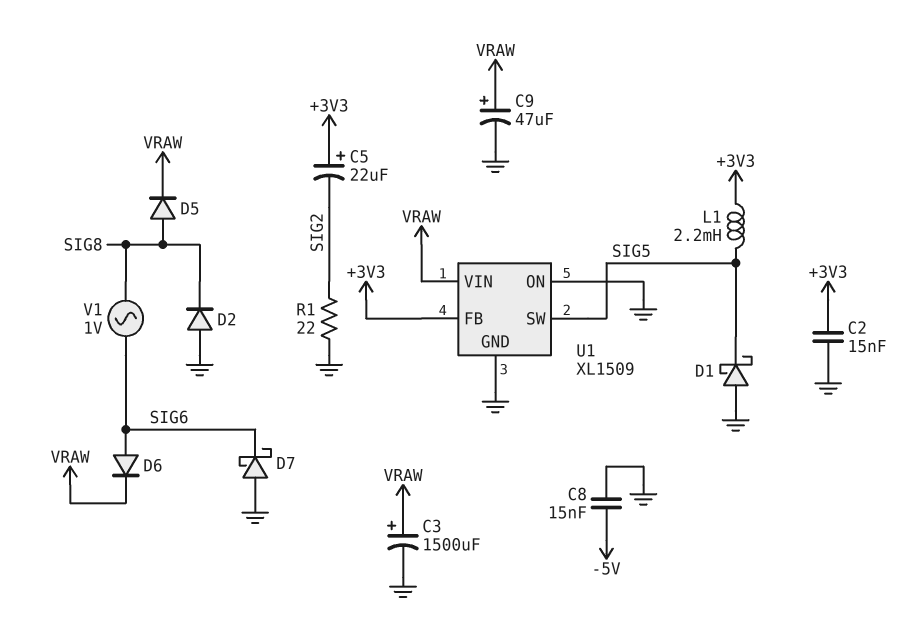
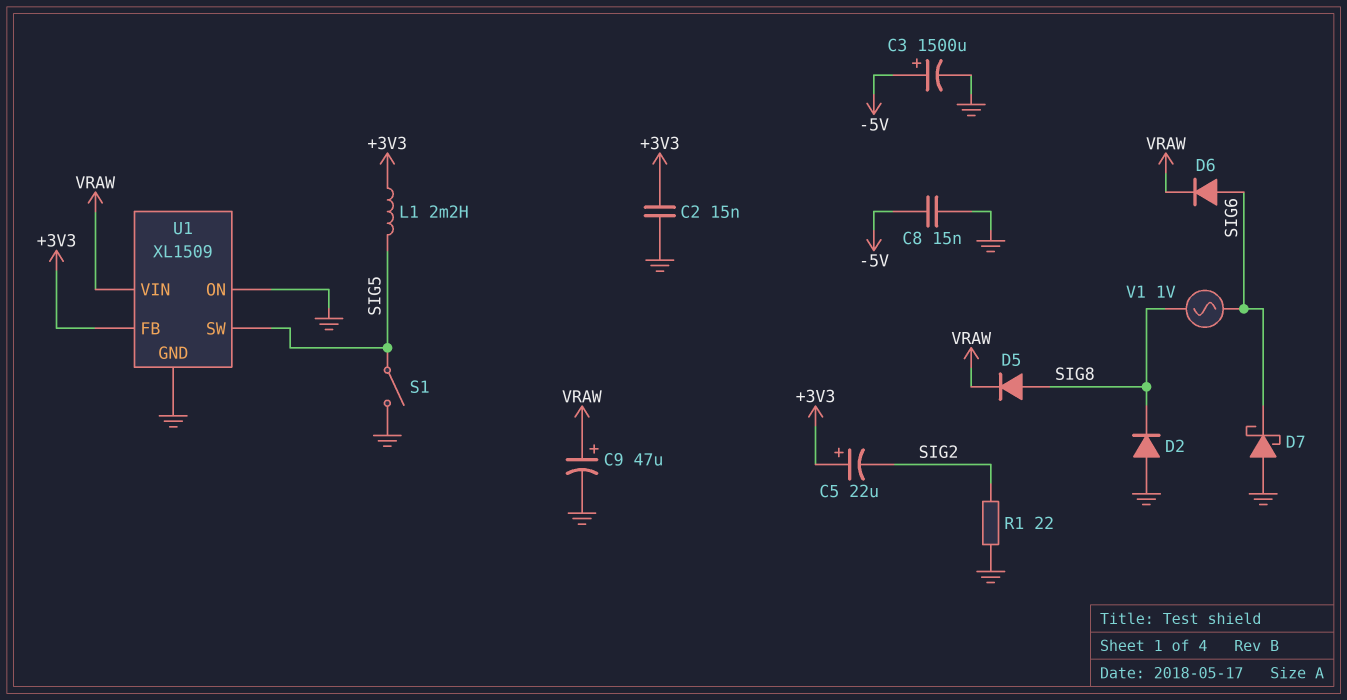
C3: 1500uF (plus VRAW, minus GND) -> 1500uF (plus -5V, minus GND)
D1: schottky (A GND, K SIG5) -> none
S1: none -> switch (GND, SIG5)

